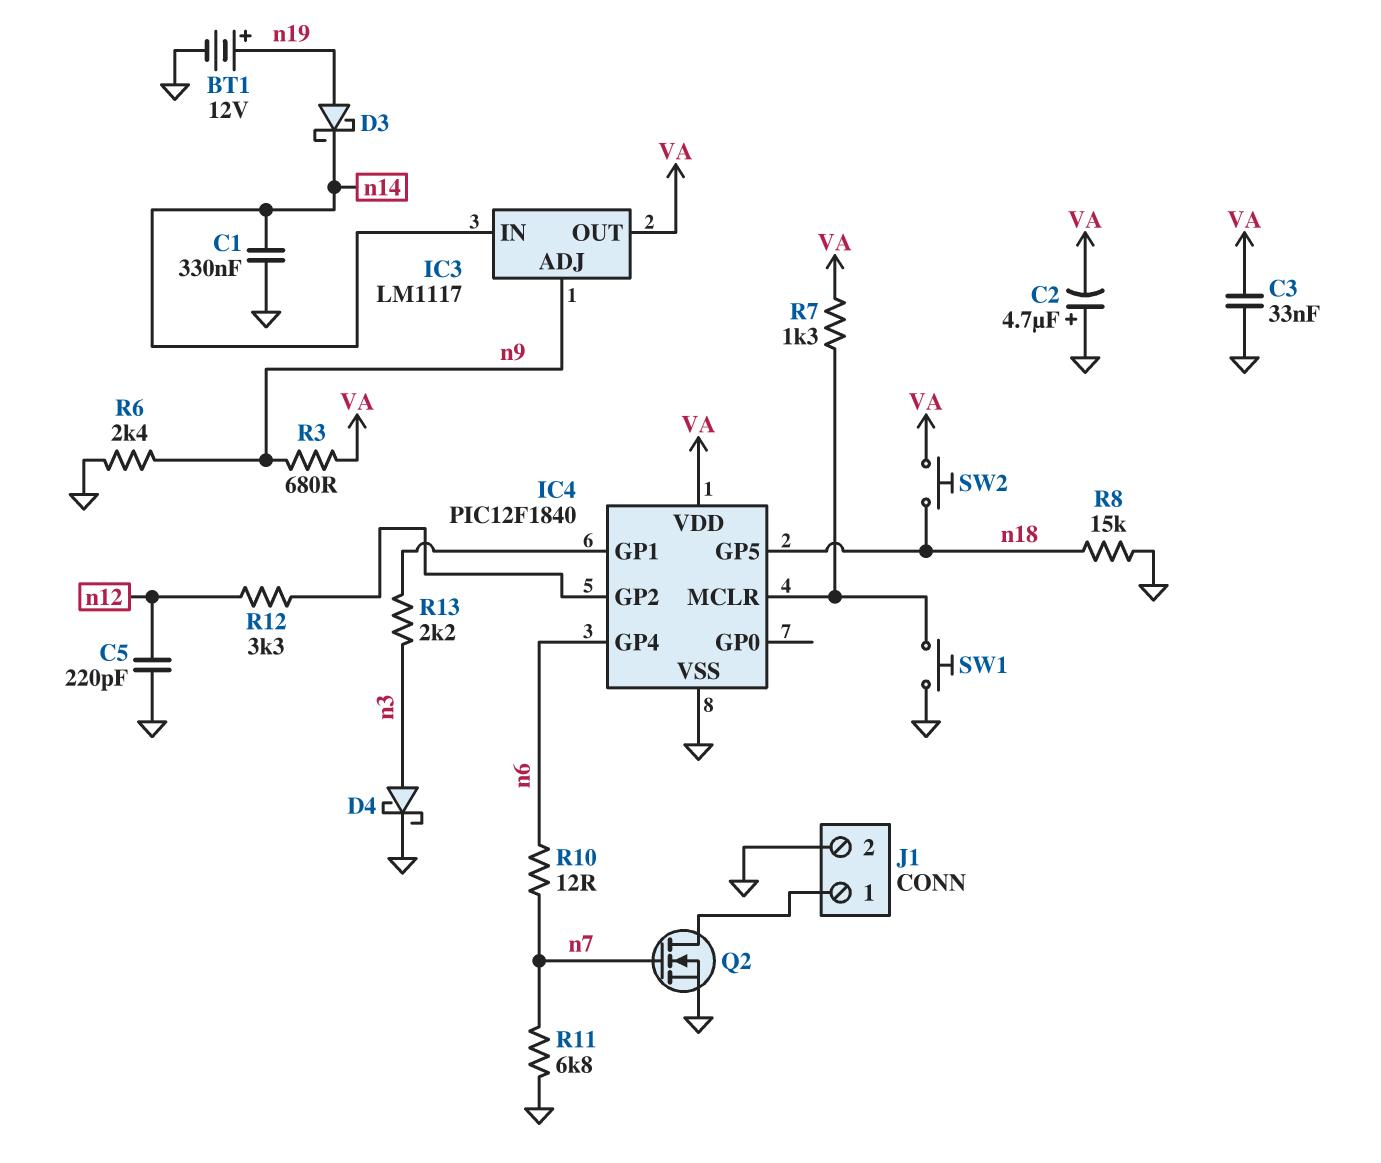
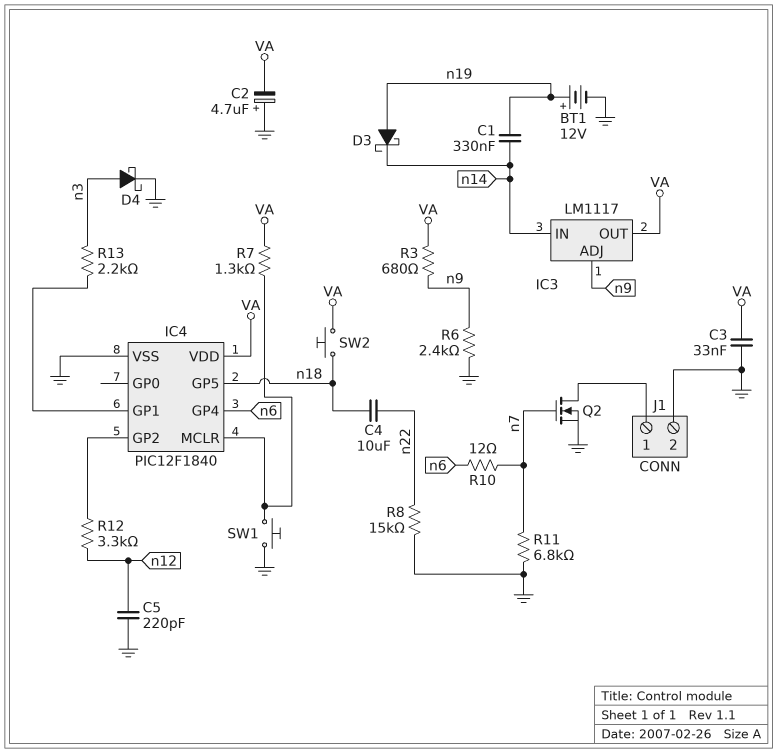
C1: 330nF (GND, n14) -> 330nF (n14, n19)
C4: none -> 10uF (n18, n22)
R8: 15k (GND, n18) -> 15k (GND, n22)

